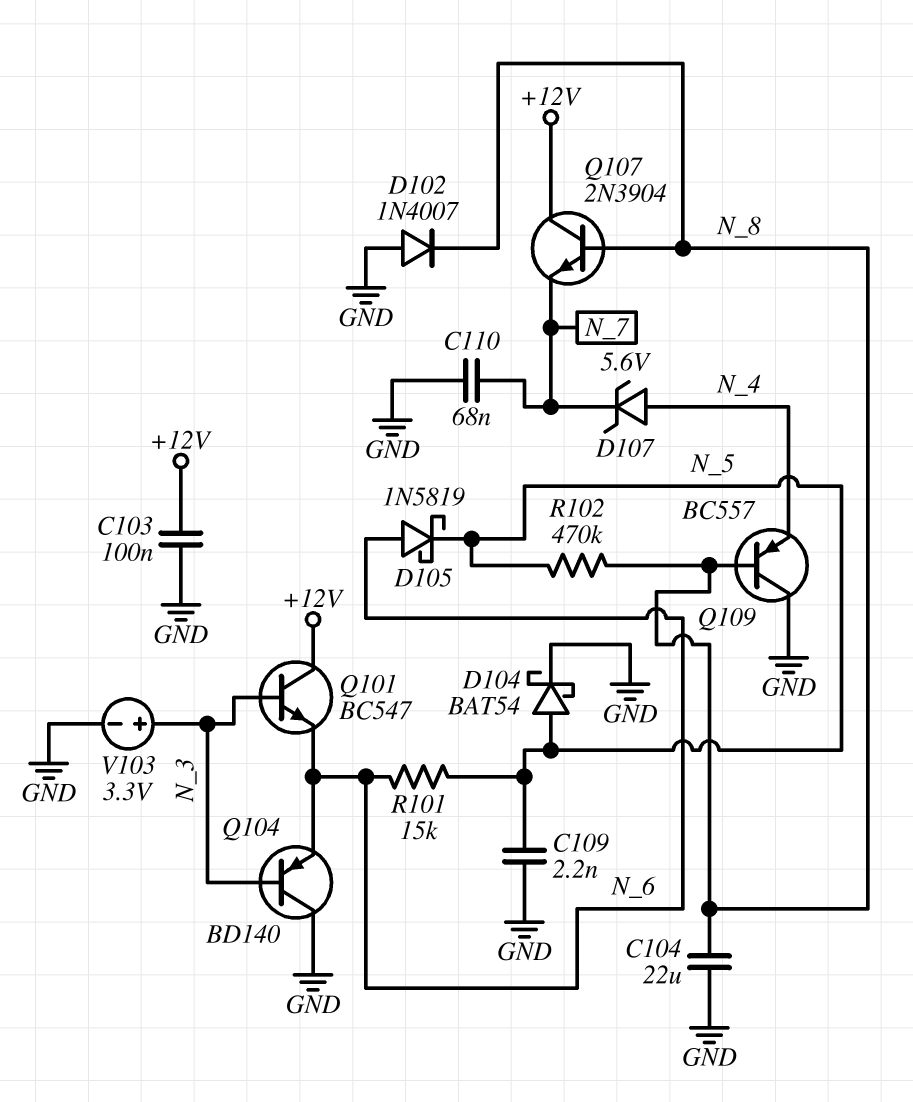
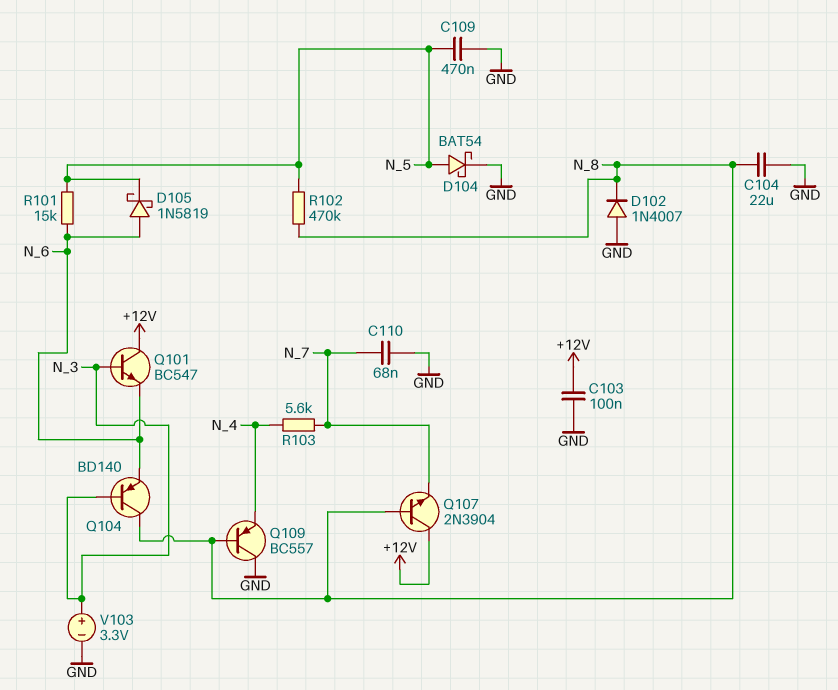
C109: 2.2nF (GND, N_5) -> 470nF (GND, N_5)
D107: zener 5.6V (A N_4, K N_7) -> none
Q104: PNP BD140 (B N_3, C GND, E N_6) -> PNP BD140 (B N_3, C N_8, E N_6)
R103: none -> 5.6k (N_4, N_7)

